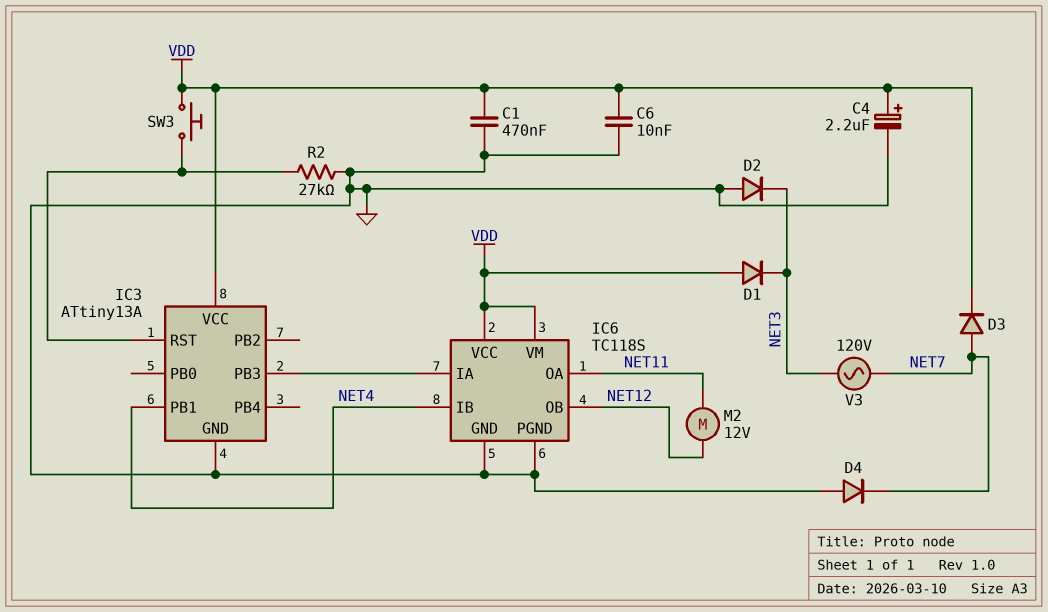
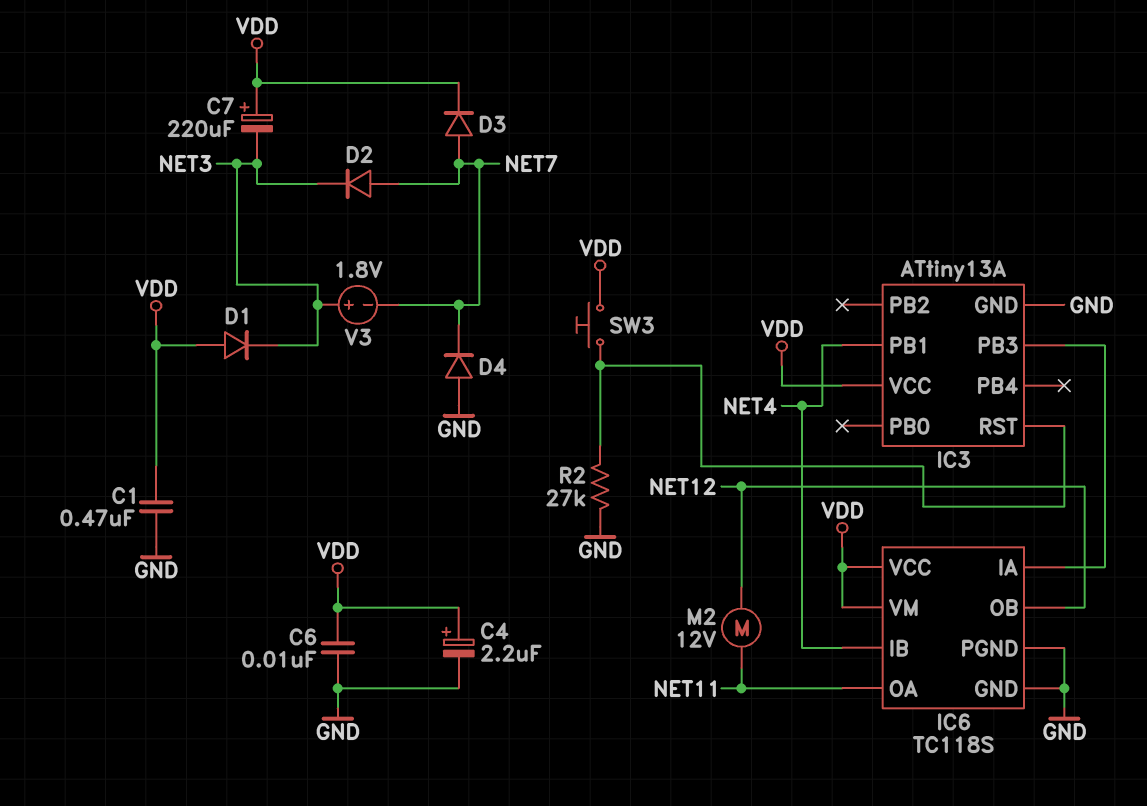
C7: none -> 220uF (plus VDD, minus NET3)
D2: diode (A GND, K NET3) -> diode (A NET7, K NET3)
V3: AC 120V (NET3, NET7) -> 1.8V (plus NET3, minus NET7)

